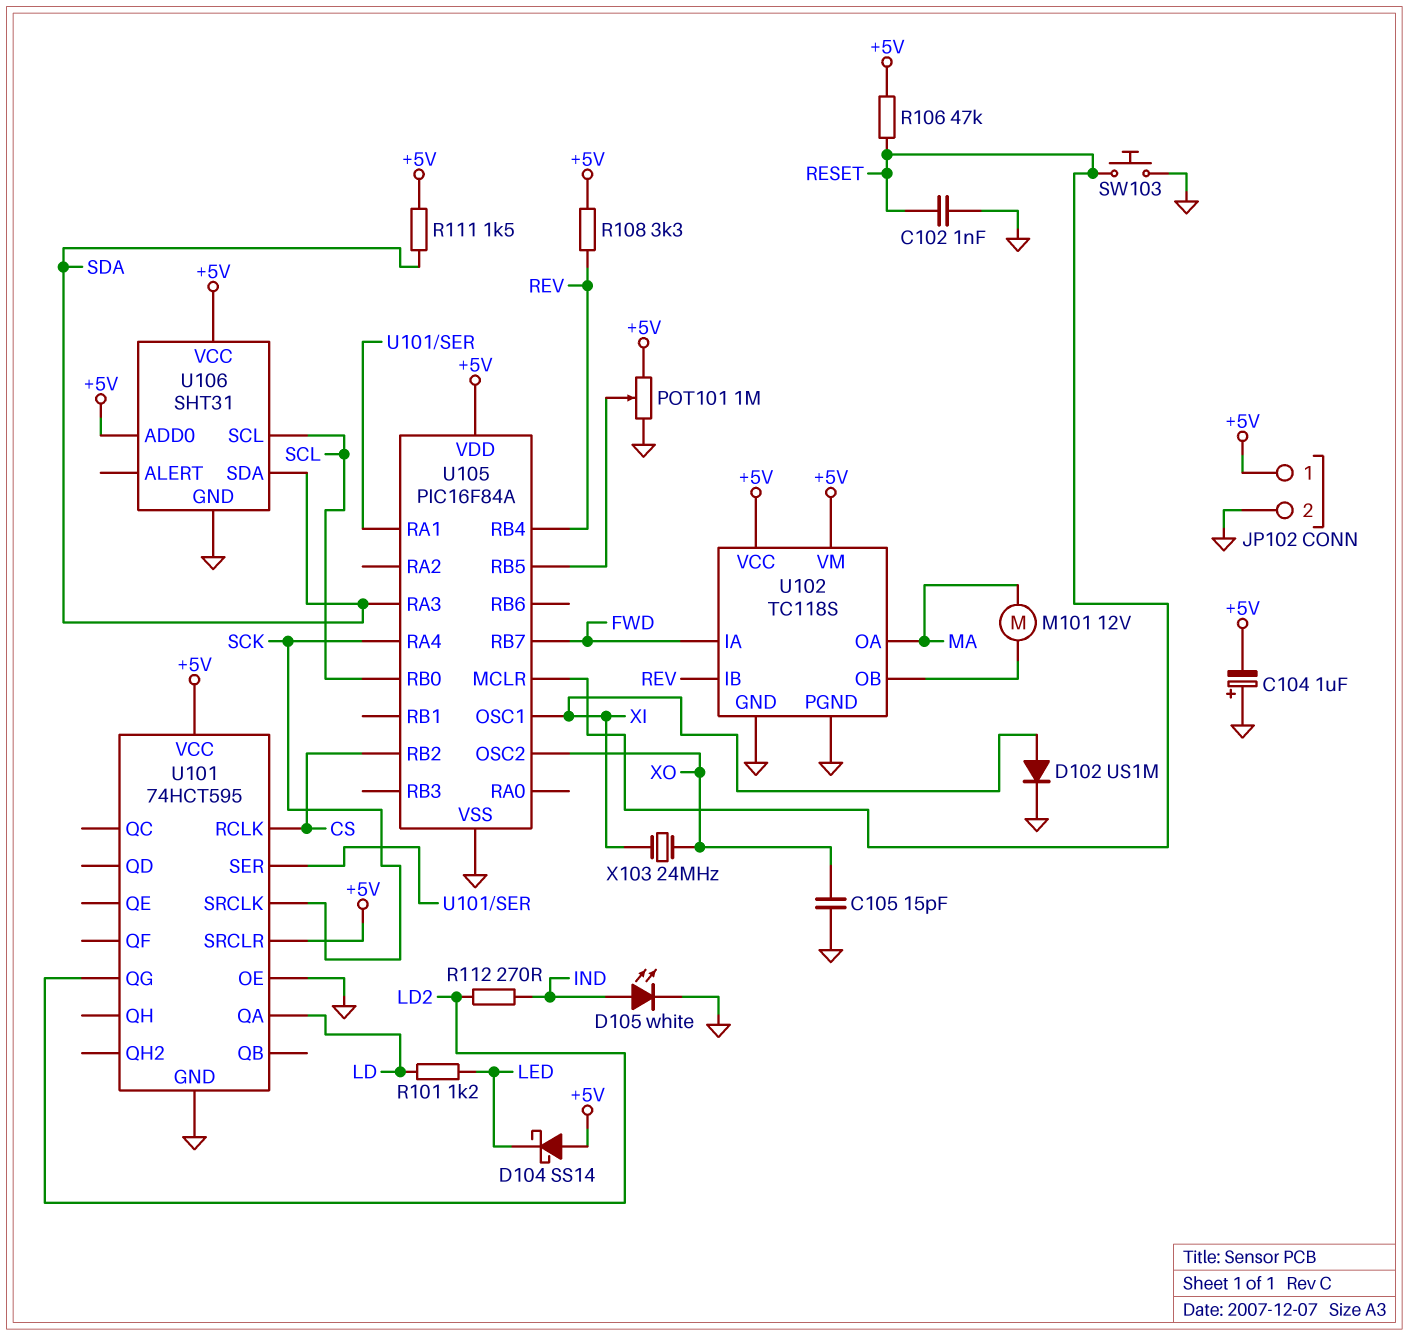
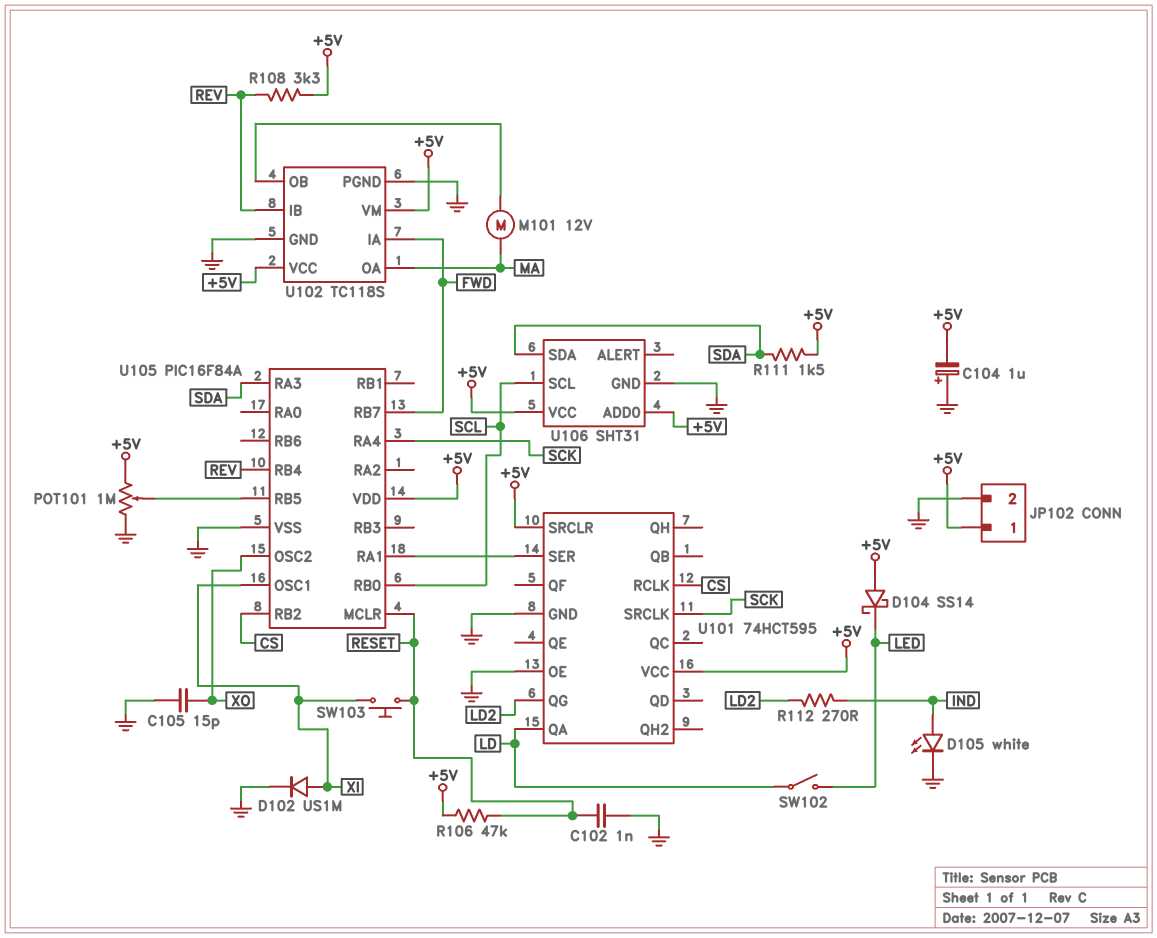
R101: 1.2k (LD, LED) -> none
SW102: none -> switch (LD, LED)
SW103: button (GND, RESET) -> button (RESET, XI)
X103: 24MHz (XI, XO) -> none

